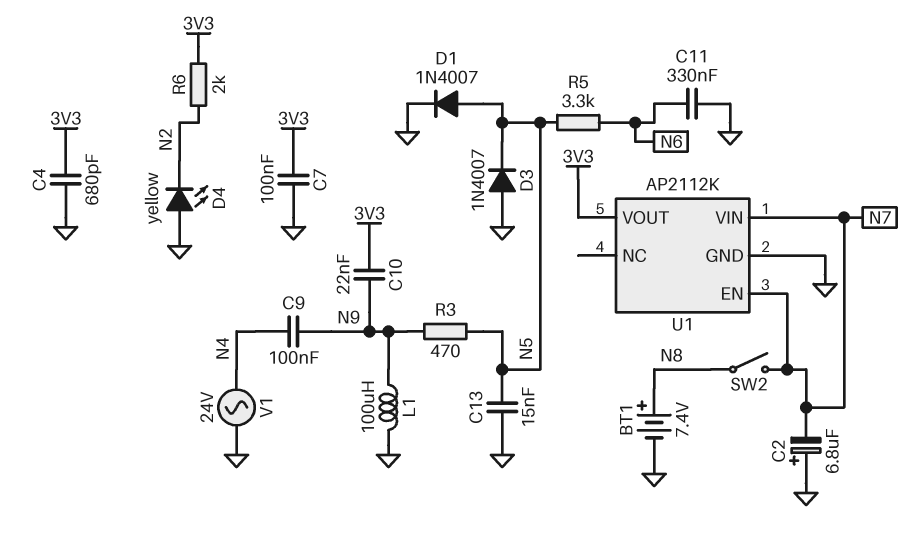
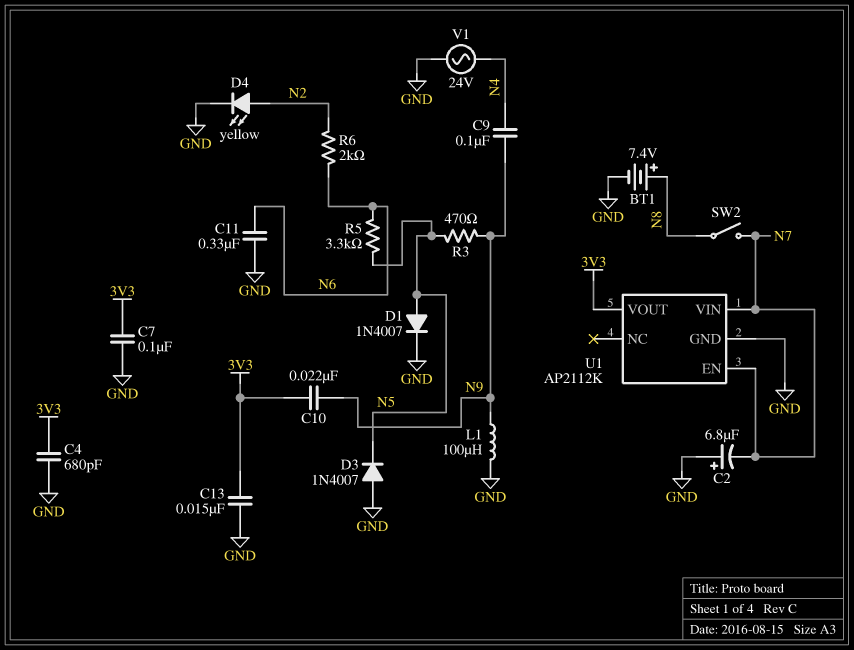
C13: 15nF (GND, N5) -> 15nF (3V3, GND)
D4: LED yellow (A GND, K N2) -> LED yellow (A N2, K GND)
R6: 2k (3V3, N2) -> 2k (N2, N6)

